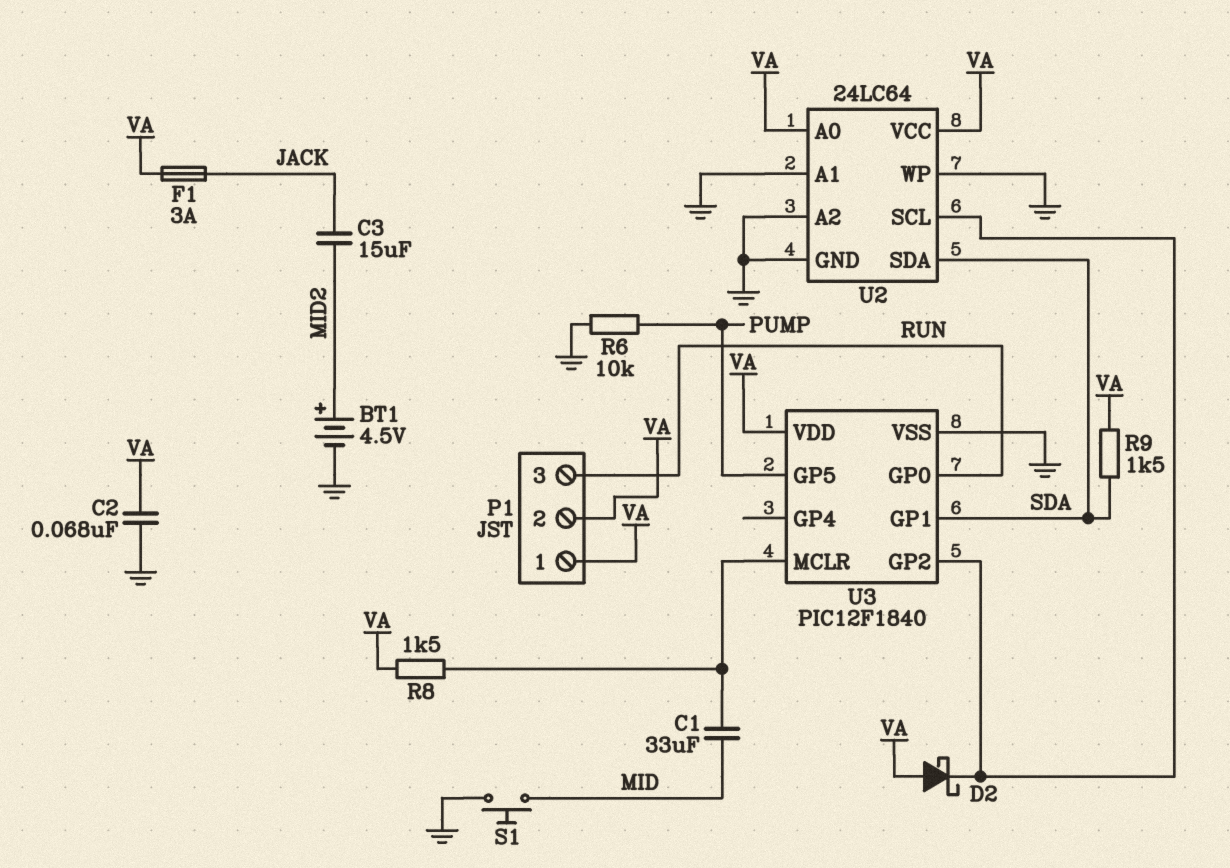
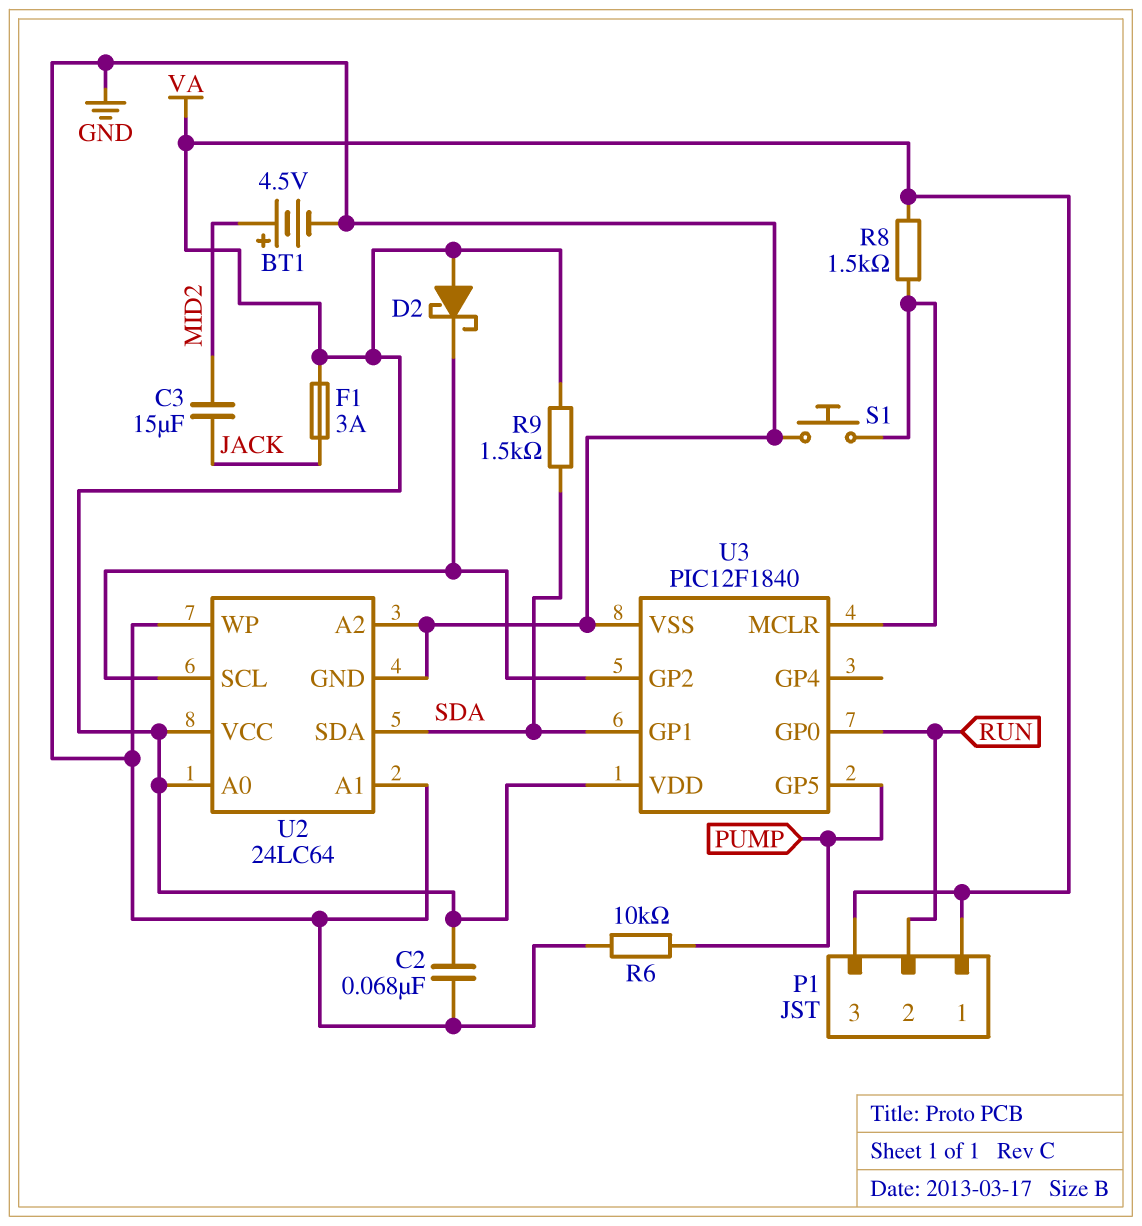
C1: 33uF (MID, U3/MCLR) -> none
P1 pin 2: VA -> RUN
P1 pin 3: RUN -> VA
S1: button (GND, MID) -> button (GND, U3/MCLR)

